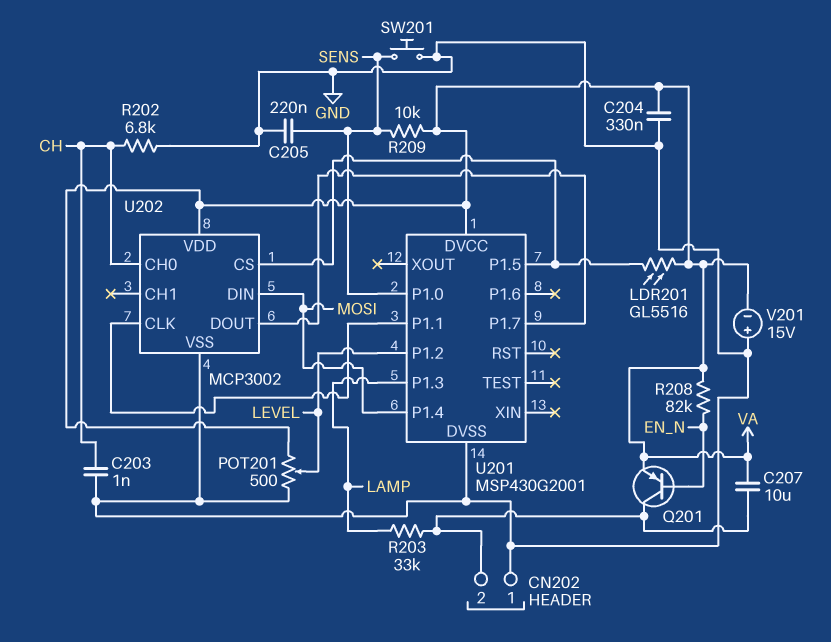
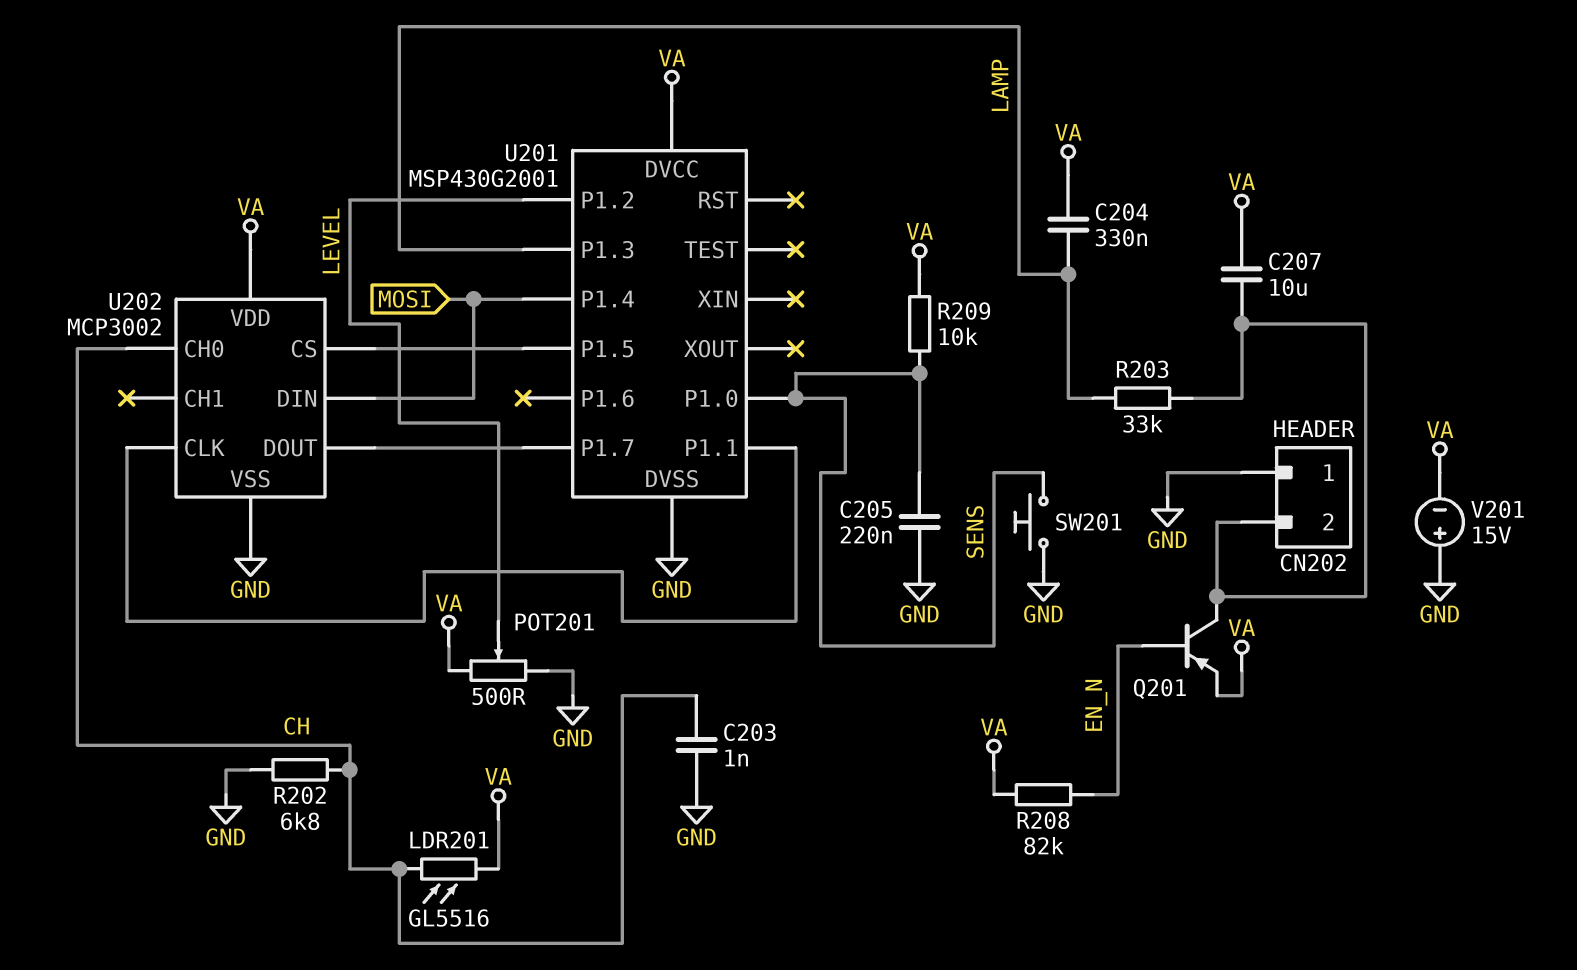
C204: 330nF (GND, VA) -> 330nF (LAMP, VA)
LDR201: GL5516 (U201/P1.5, VA) -> GL5516 (CH, VA)

